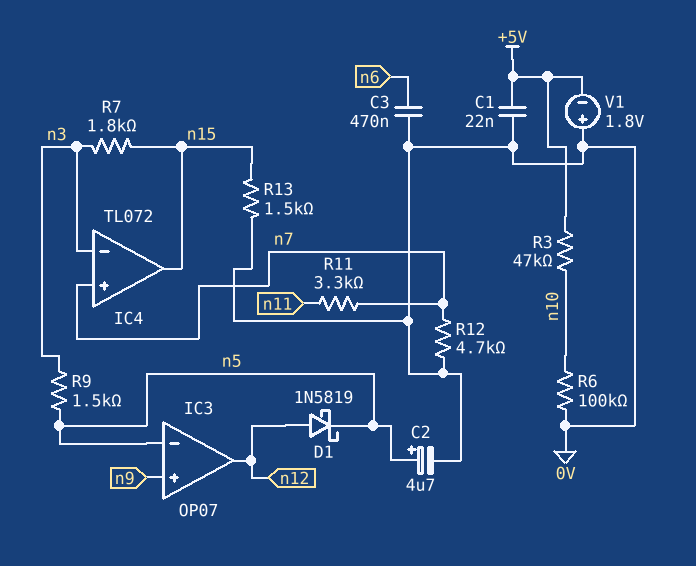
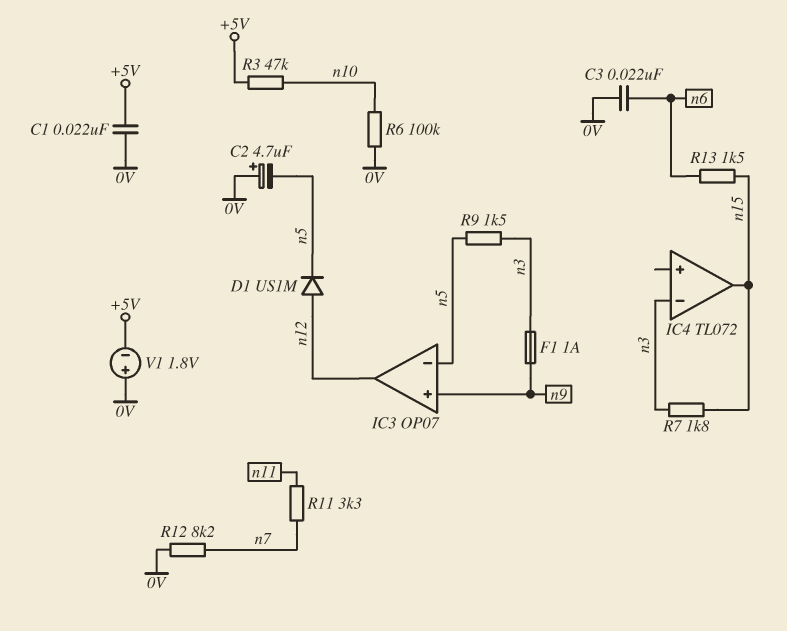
C2: 4.7uF (plus n5, minus 0V) -> 4.7uF (plus 0V, minus n5)
C3: 470nF (0V, n6) -> 22nF (0V, n6)
D1: schottky 1N5819 (A n12, K n5) -> diode US1M (A n12, K n5)
F1: none -> 1A (n3, n9)
IC4 pin in+: n7 -> none
R12: 4.7k (0V, n7) -> 8.2k (0V, n7)
R13: 1.5k (0V, n15) -> 1.5k (n6, n15)

